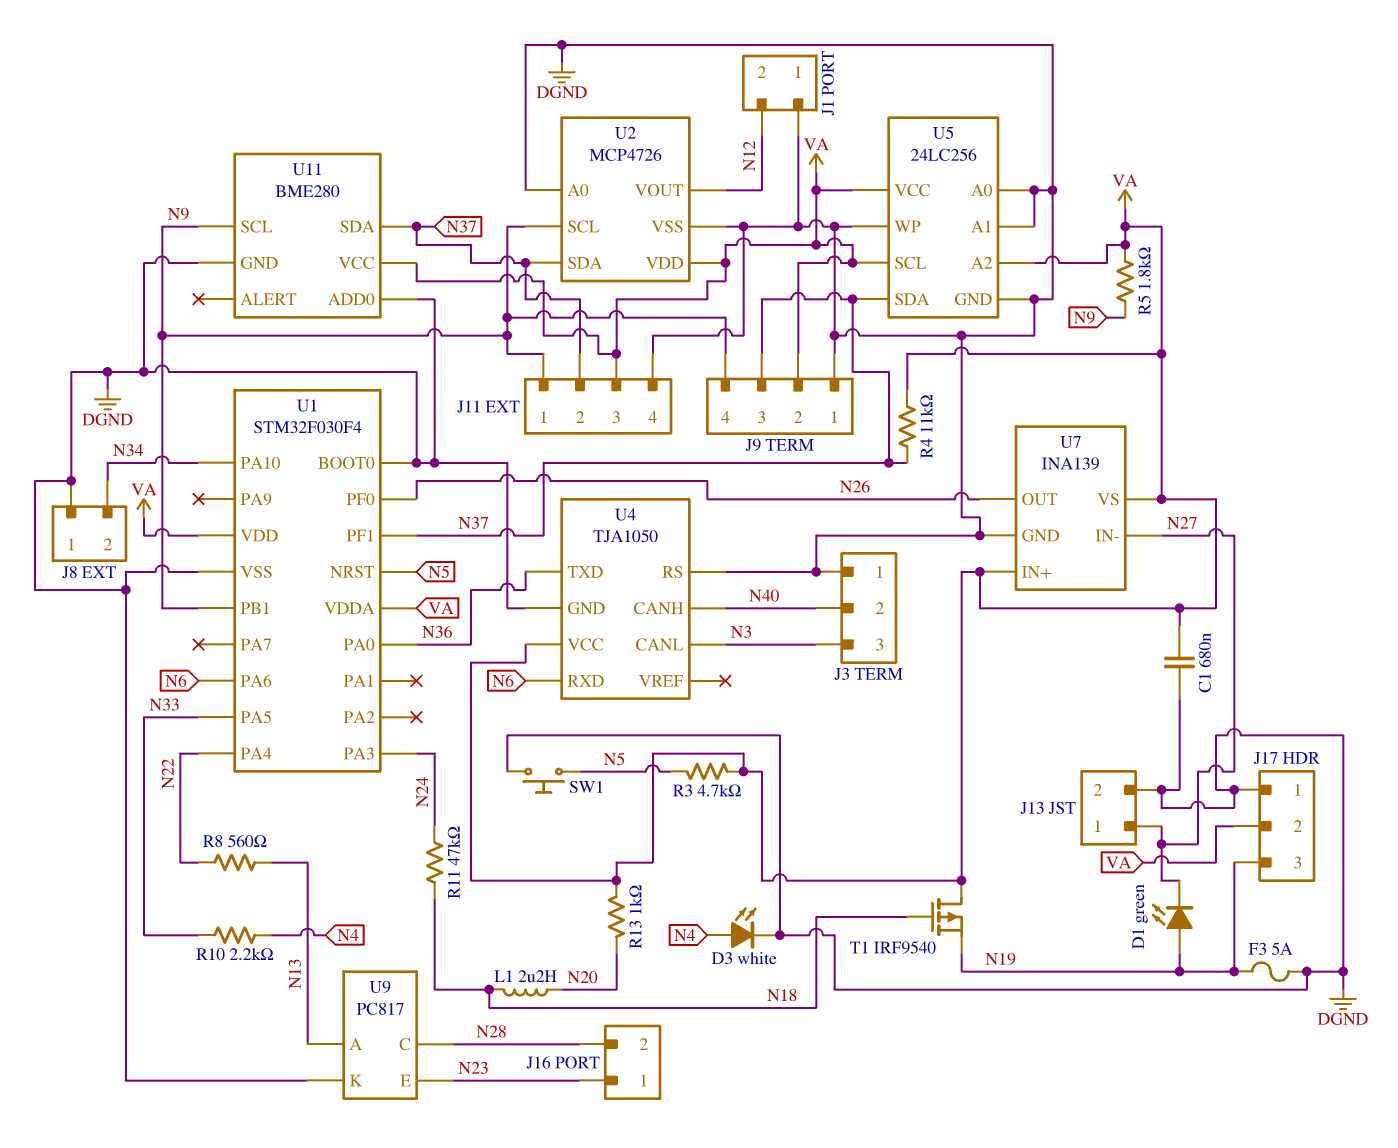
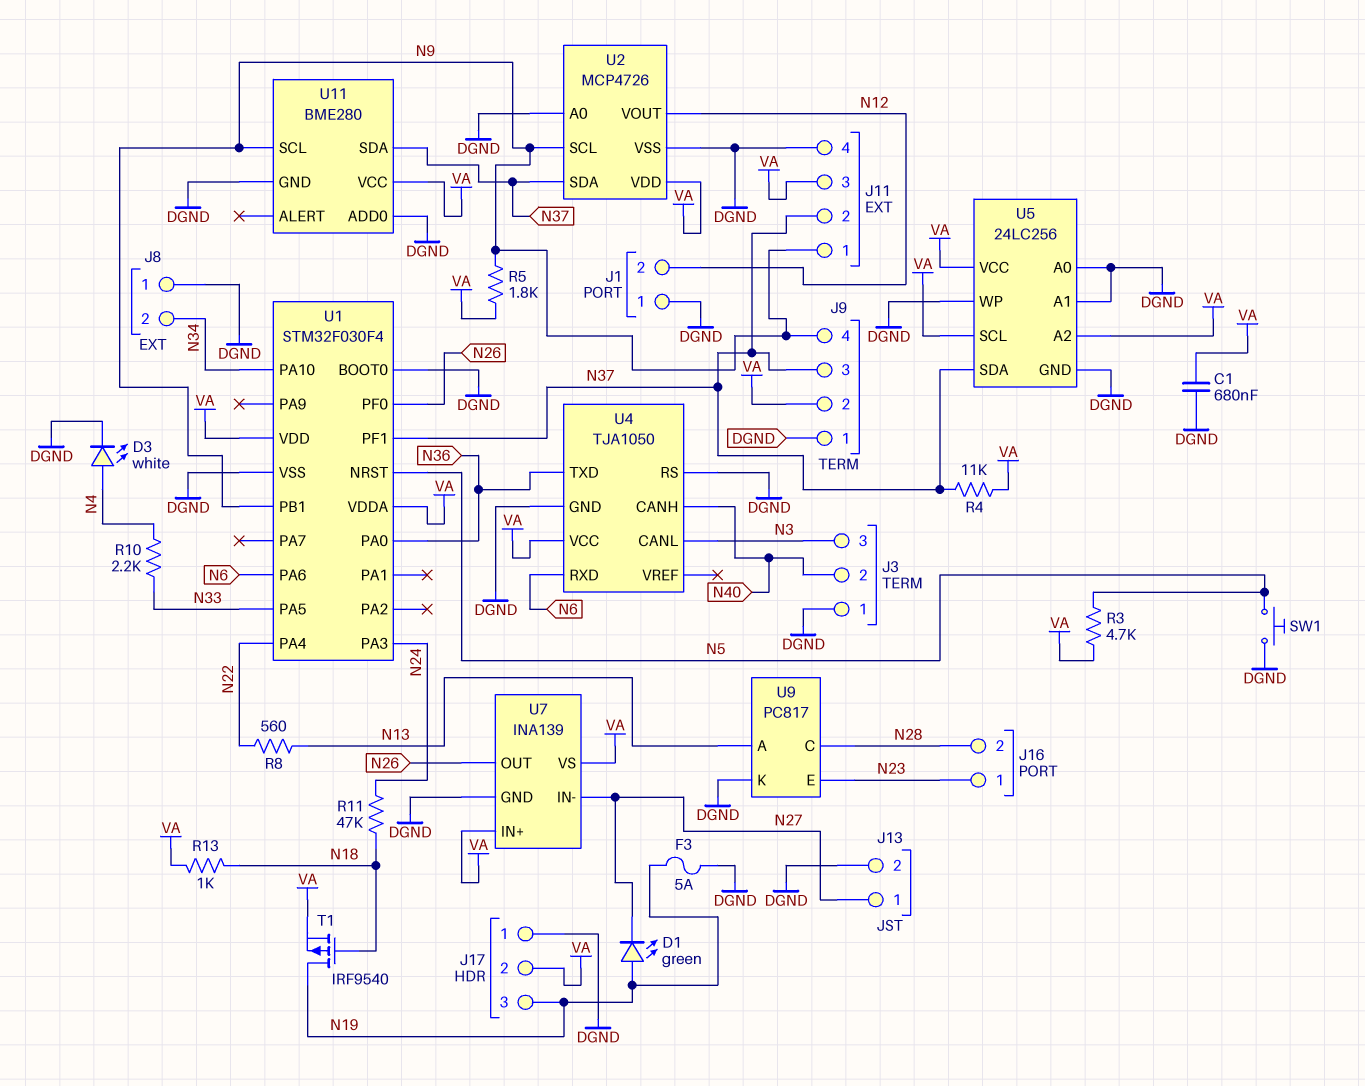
L1: 2.2uH (N18, N20) -> none
R13: 1k (N20, VA) -> 1k (N18, VA)
T1: PMOS IRF9540 (G N18, D VA, S N19) -> PMOS IRF9540 (G N18, D N19, S VA)

